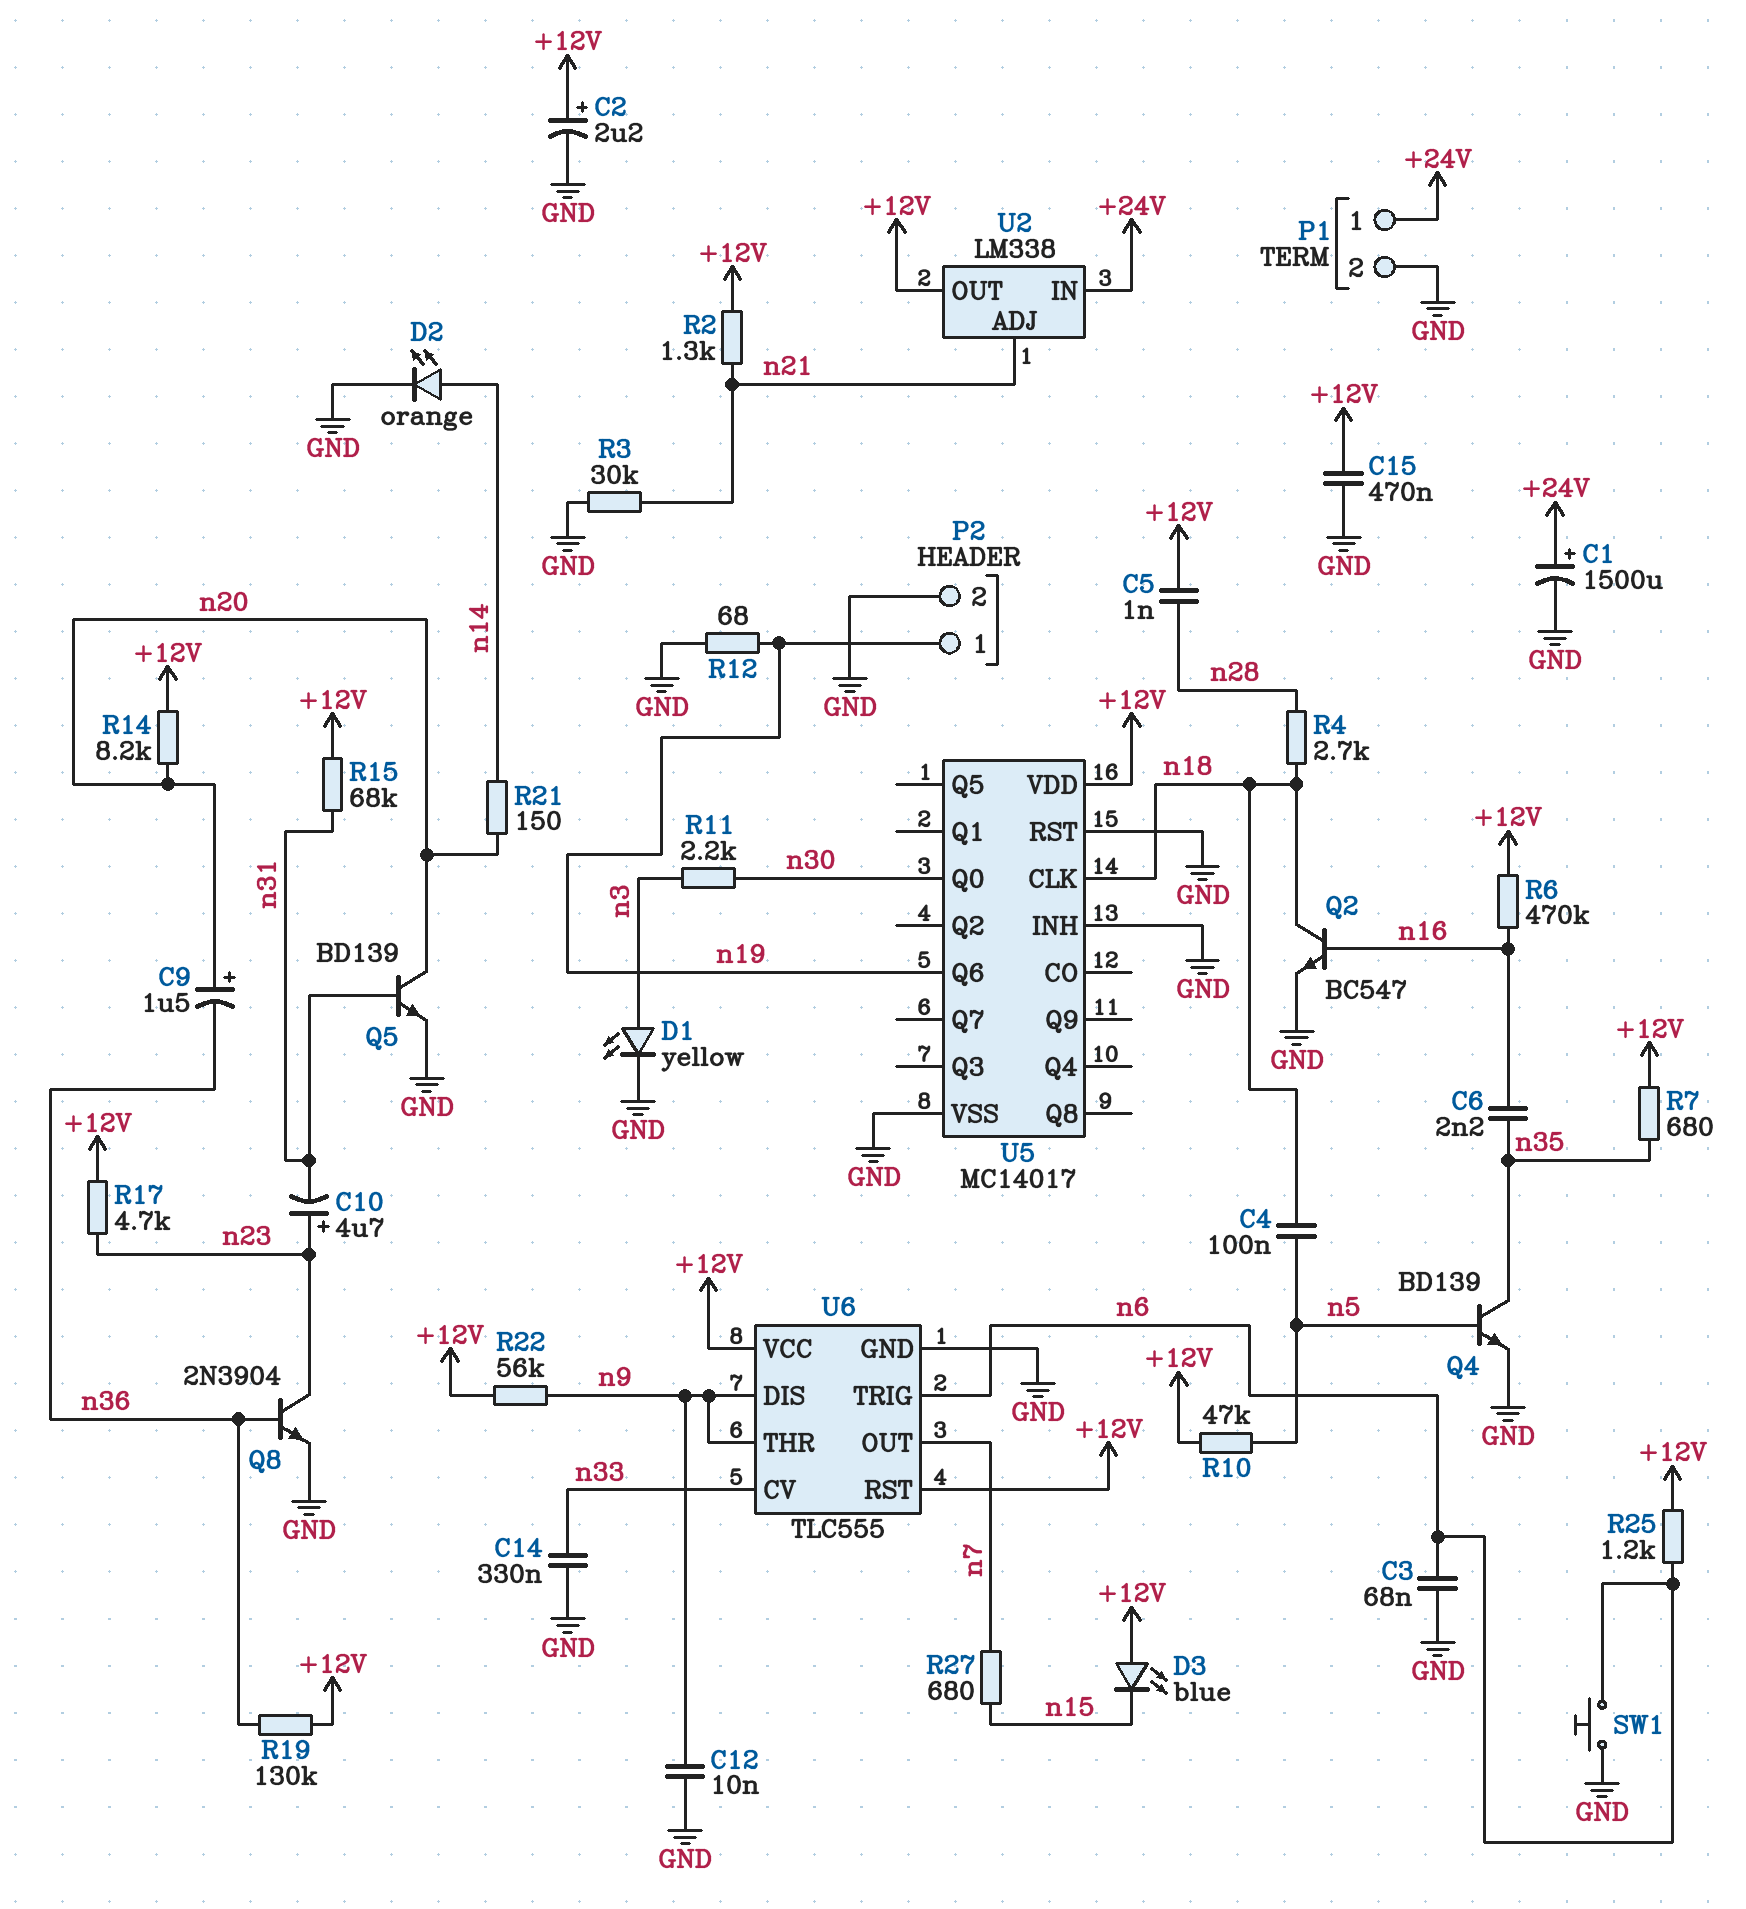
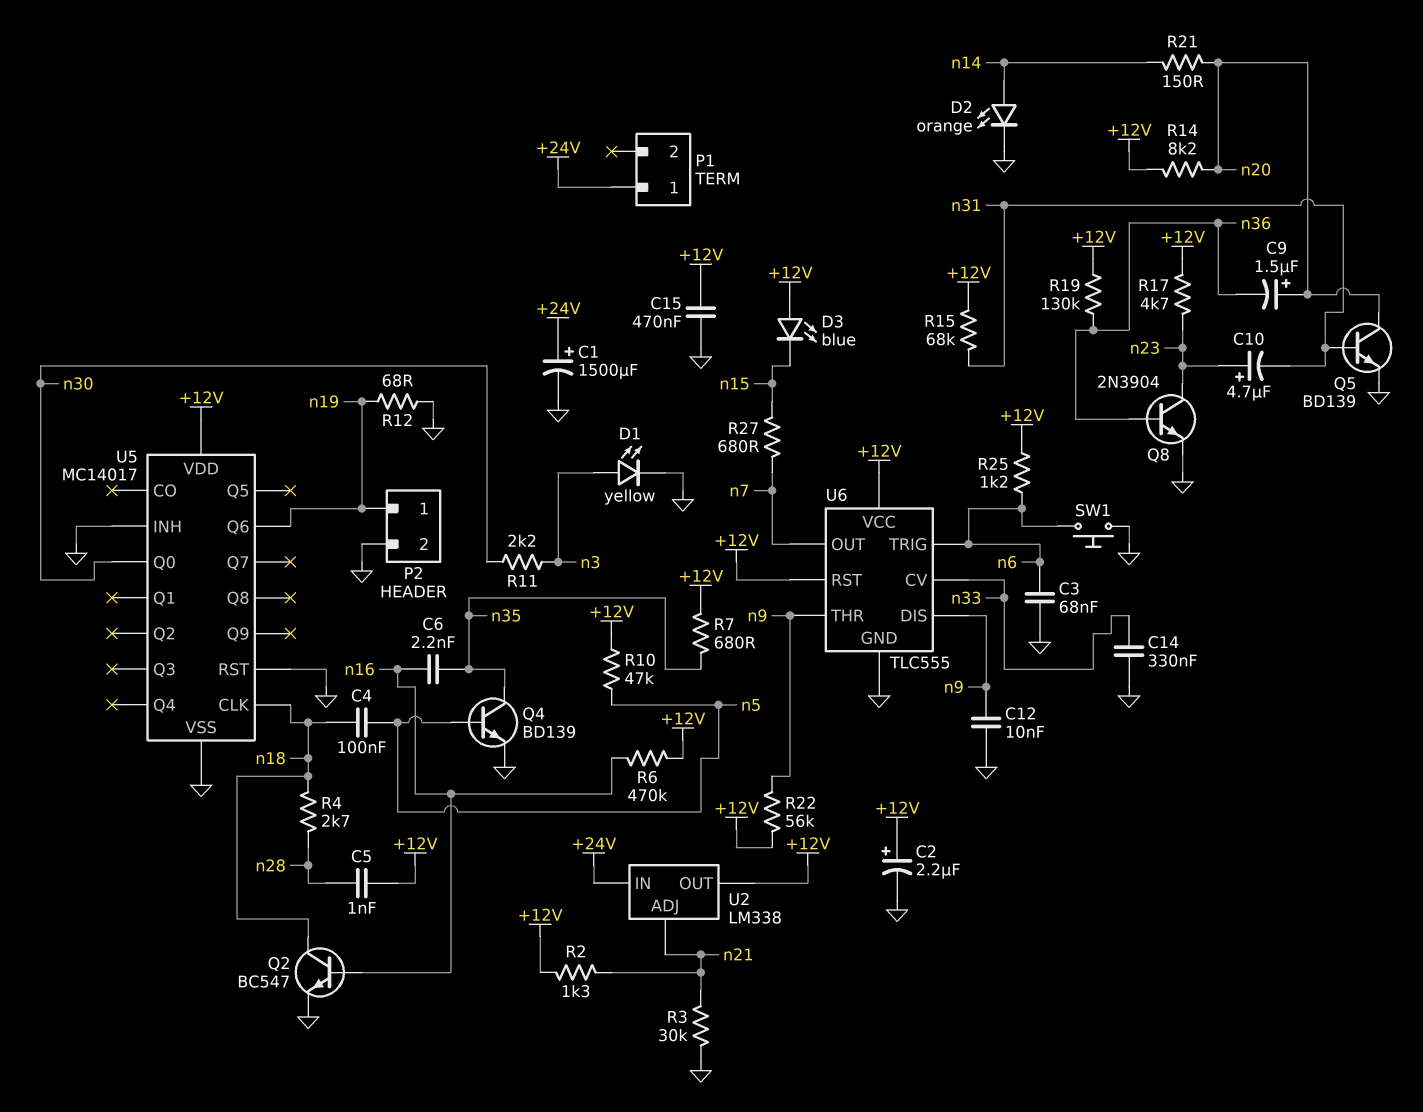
P1 pin 2: GND -> none

